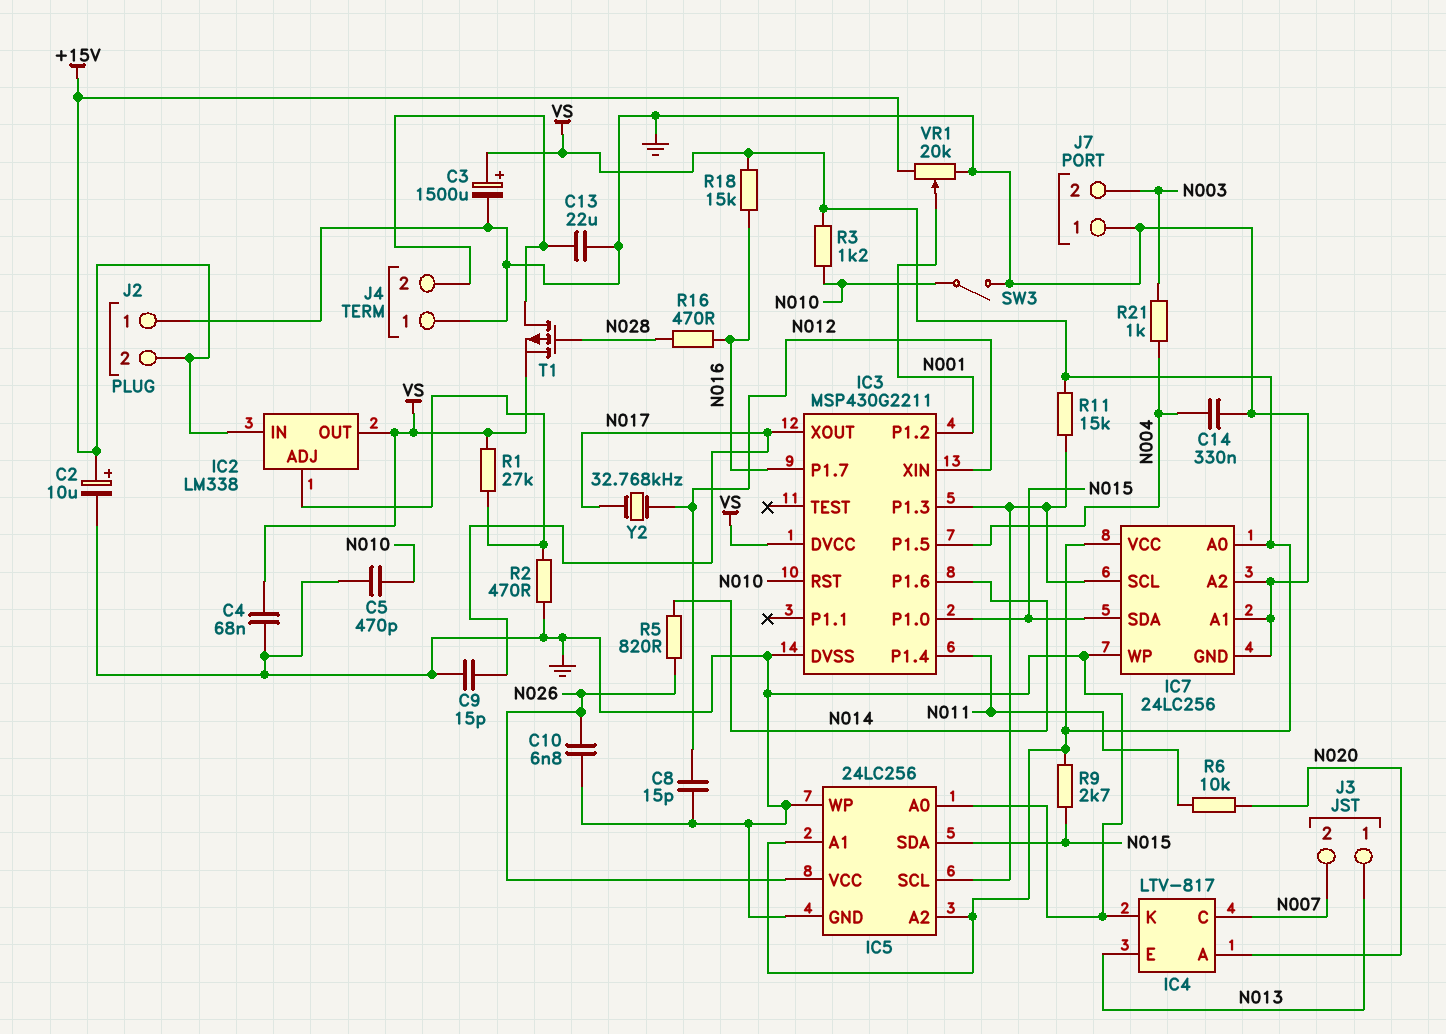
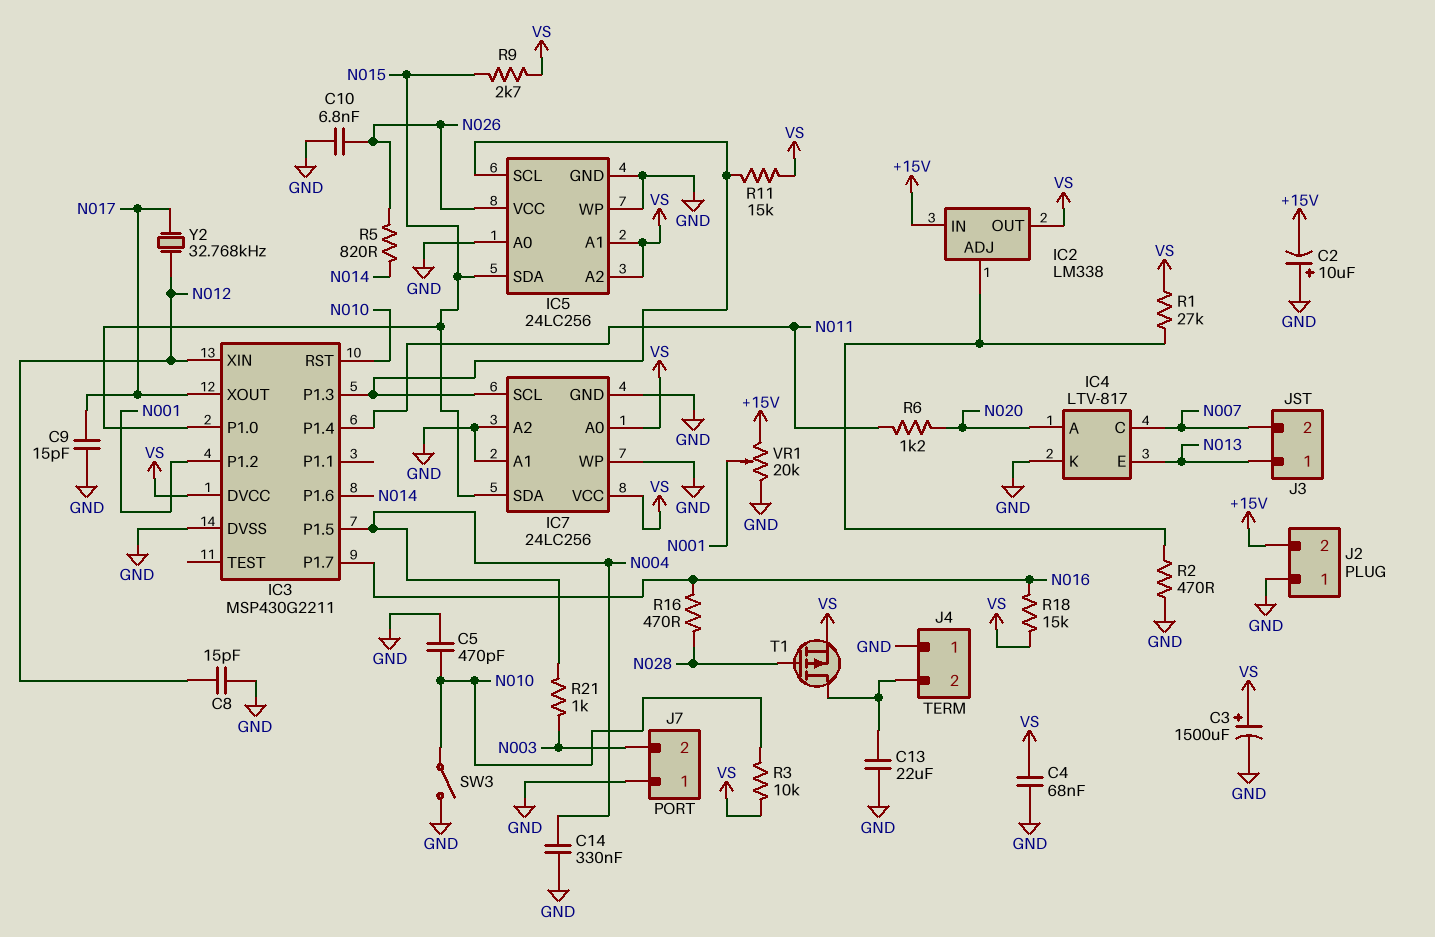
C2: 10uF (plus +15V, minus GND) -> 10uF (plus GND, minus +15V)
R3: 1.2k (N010, VS) -> 10k (N010, VS)
R6: 10k (N011, N020) -> 1.2k (N011, N020)

